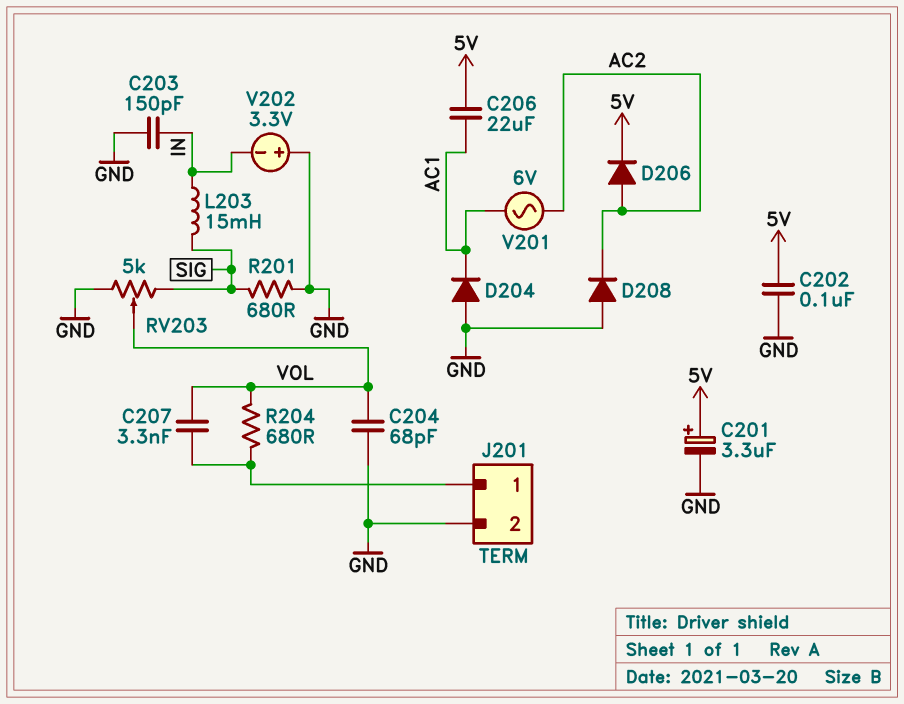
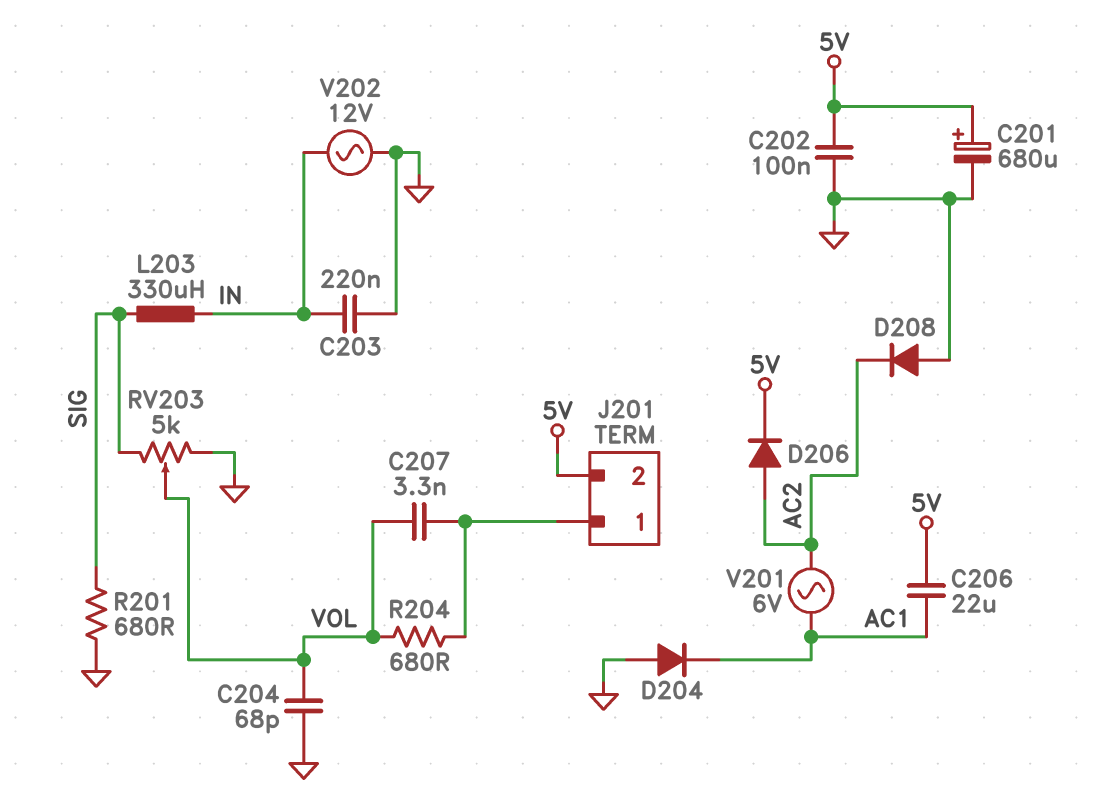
C201: 3.3uF (plus 5V, minus GND) -> 680uF (plus 5V, minus GND)
C203: 150pF (GND, IN) -> 220nF (GND, IN)
J201 pin 2: GND -> 5V
L203: 15mH (IN, SIG) -> 330uH (IN, SIG)
V202: 3.3V (plus GND, minus IN) -> AC 12V (GND, IN)

